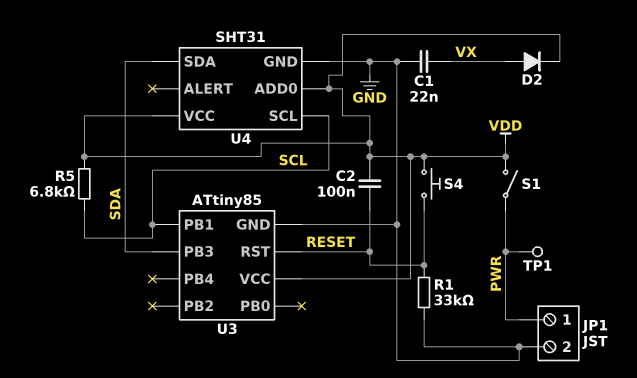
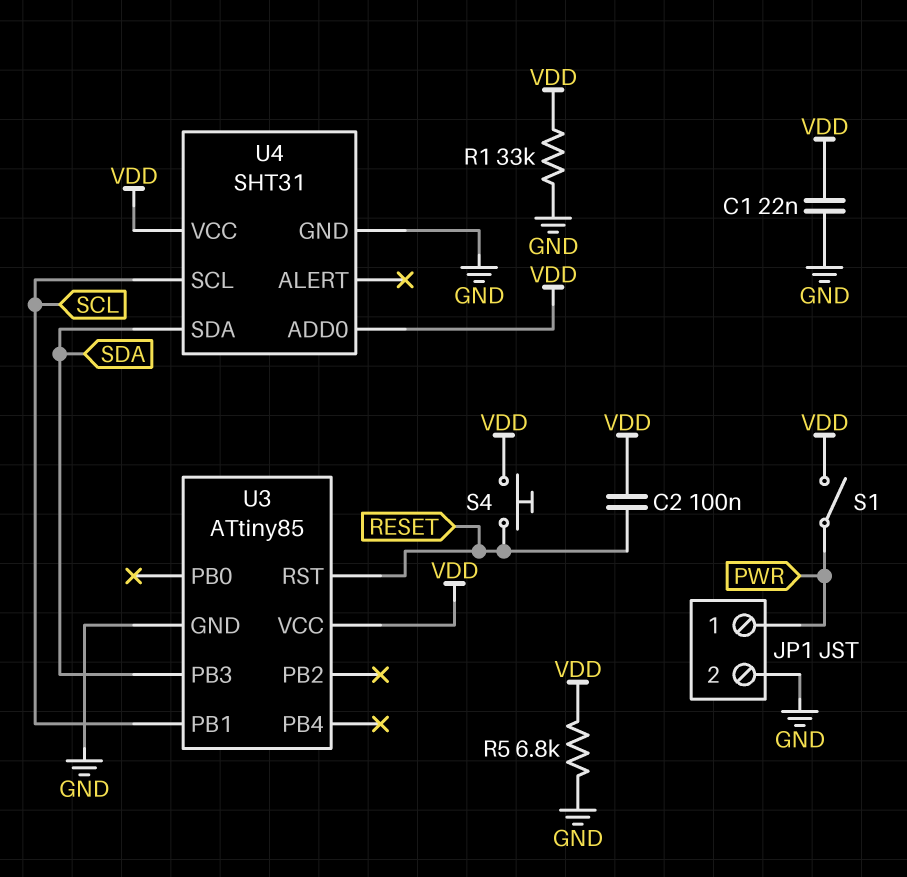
C1: 22nF (GND, VX) -> 22nF (GND, VDD)
D2: diode (A VX, K VDD) -> none
R1: 33k (GND, RESET) -> 33k (GND, VDD)
R5: 6.8k (SCL, VDD) -> 6.8k (GND, VDD)
TP1: test point (PWR) -> none

